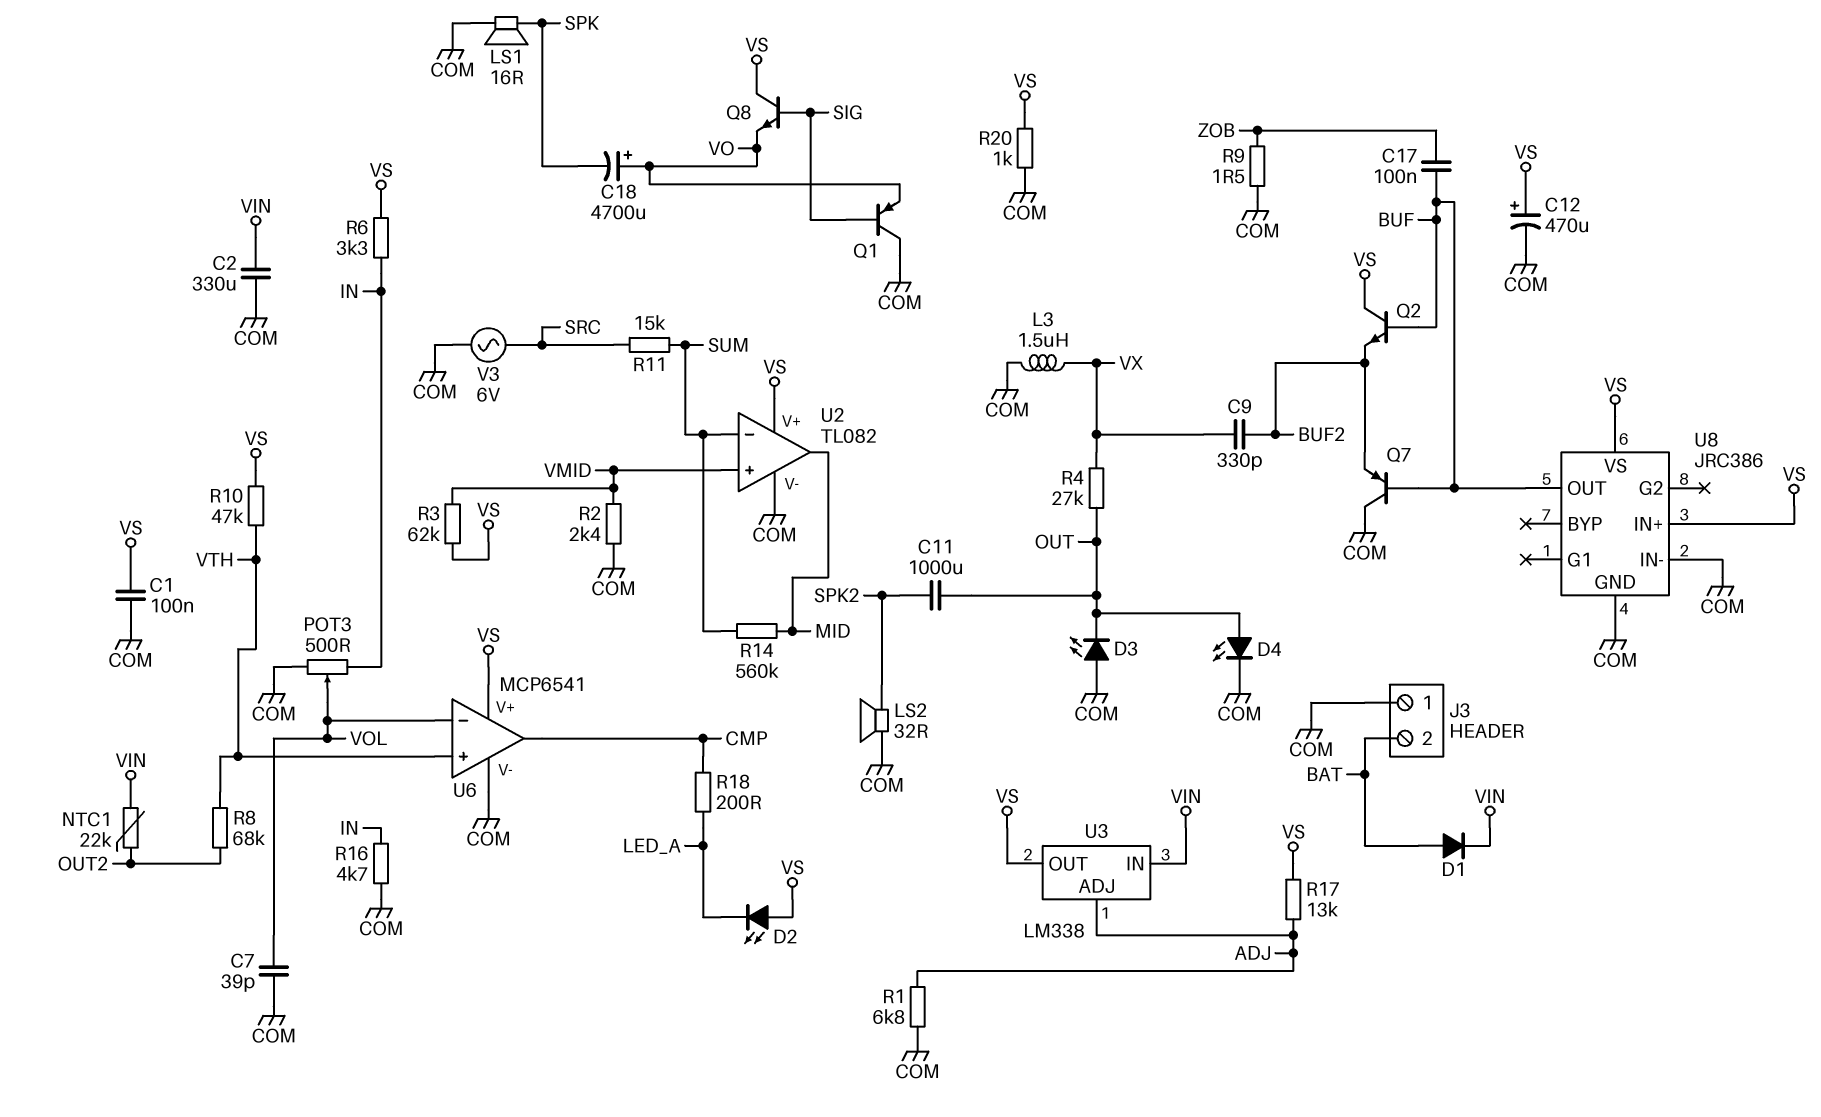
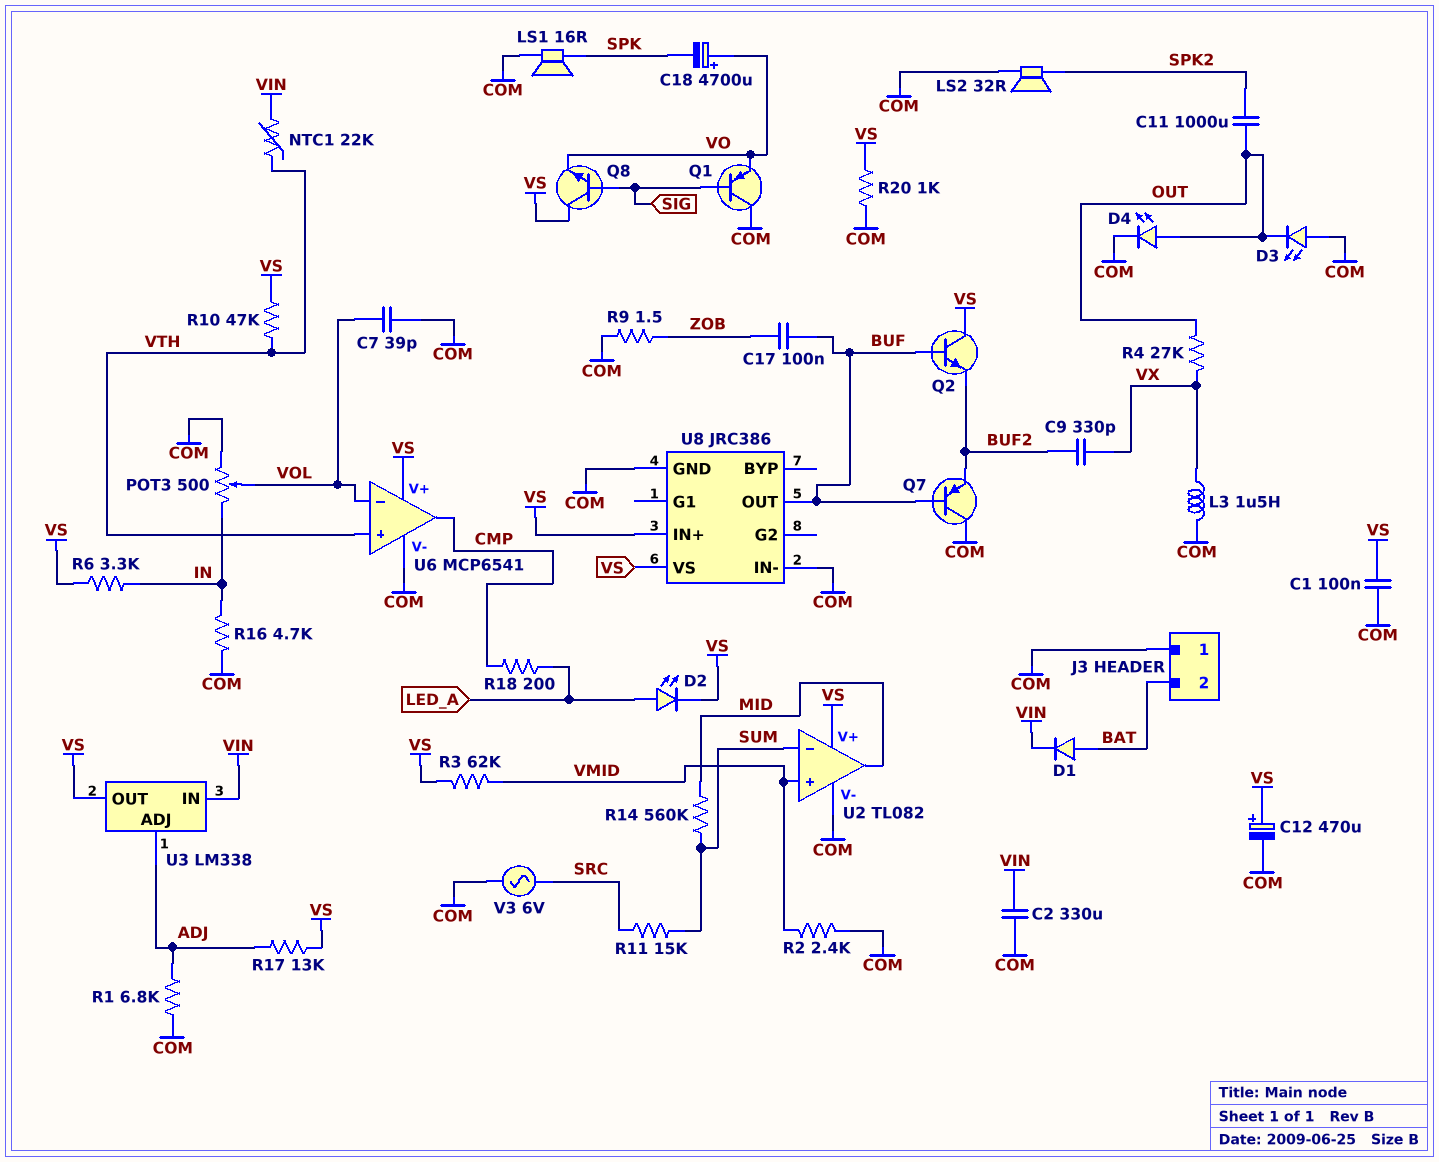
D2: LED (A VS, K LED_A) -> LED (A LED_A, K VS)
NTC1: 22k (OUT2, VIN) -> 22k (VIN, VTH)
R8: 68k (OUT2, VTH) -> none

